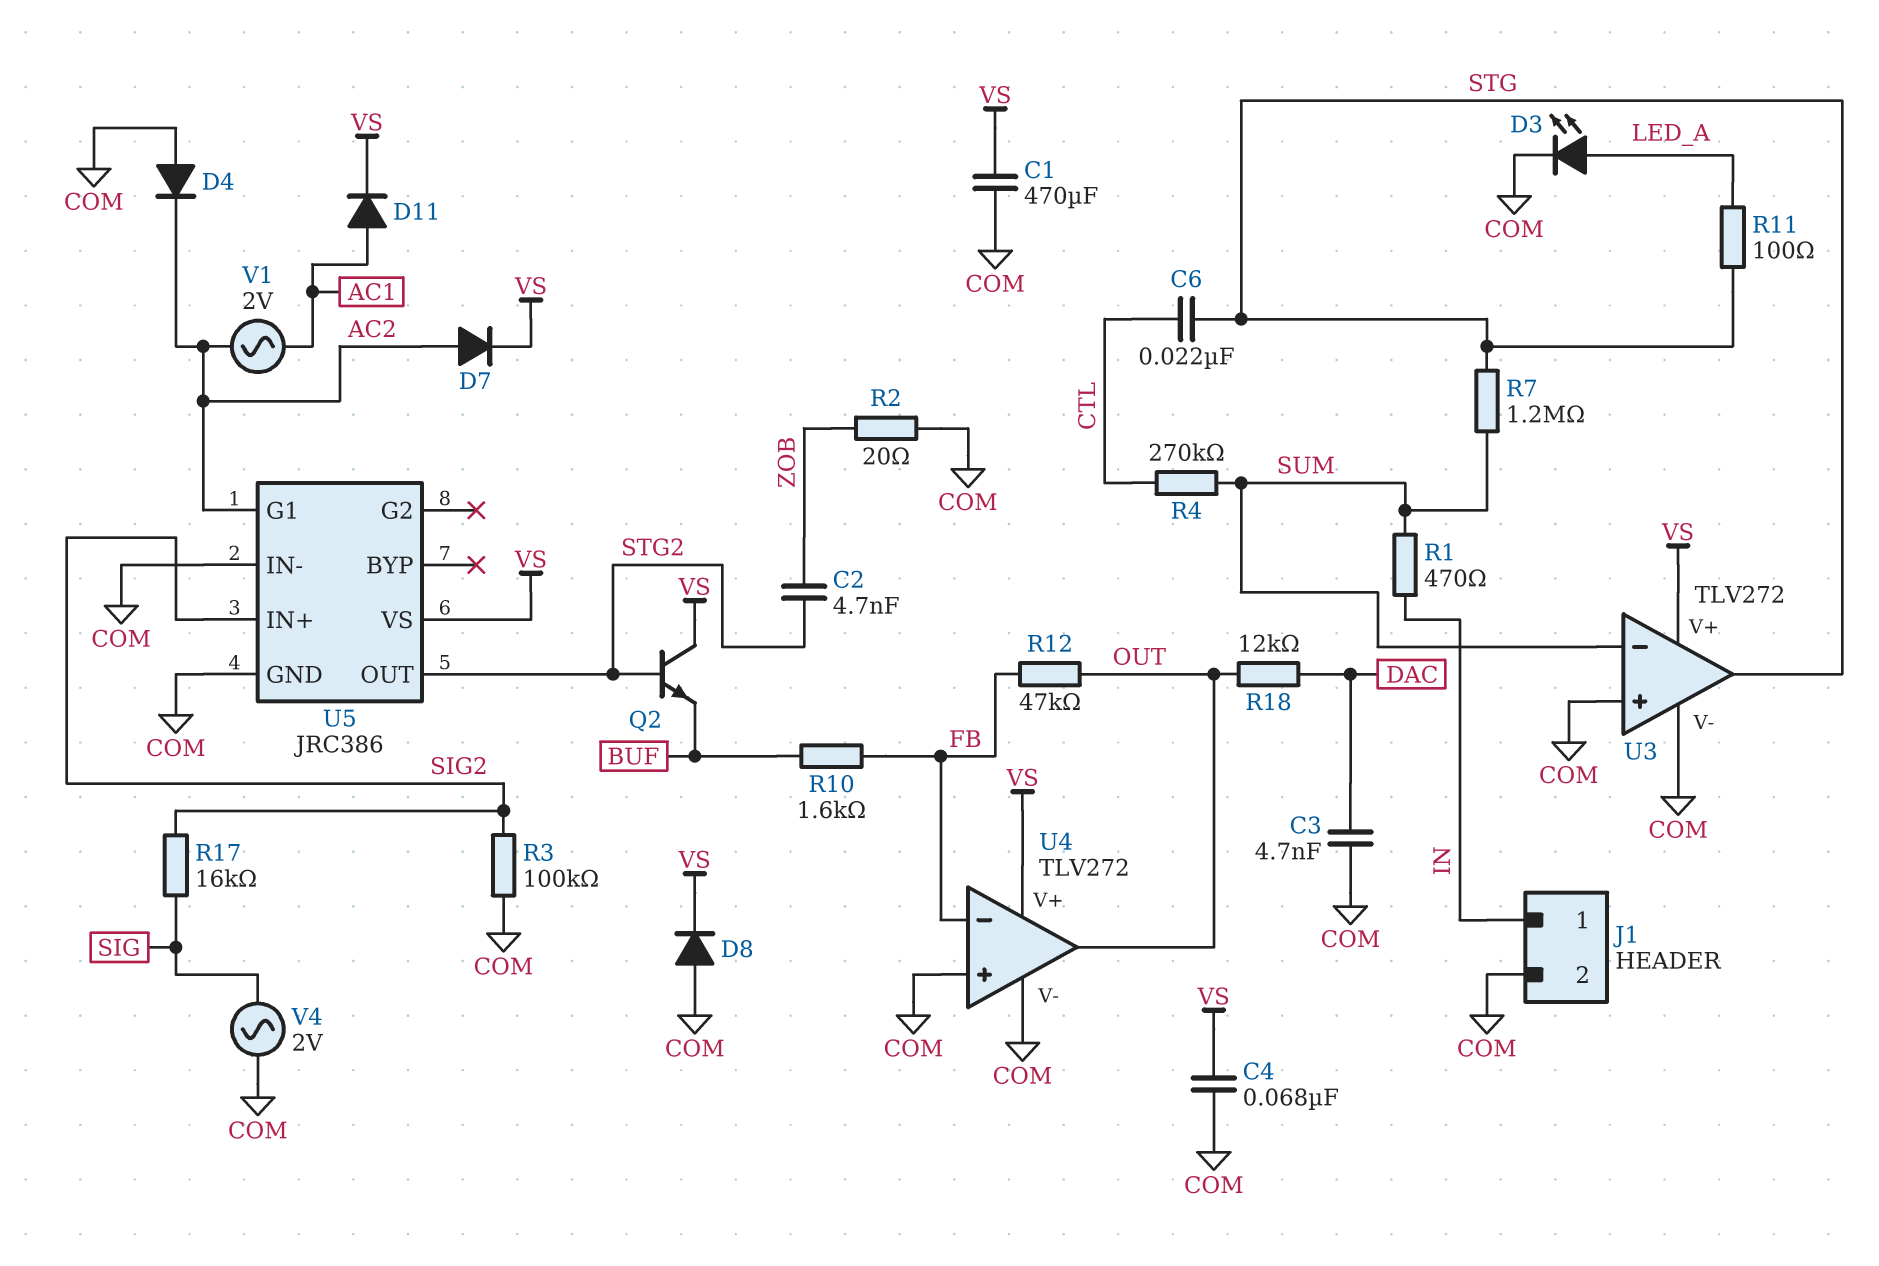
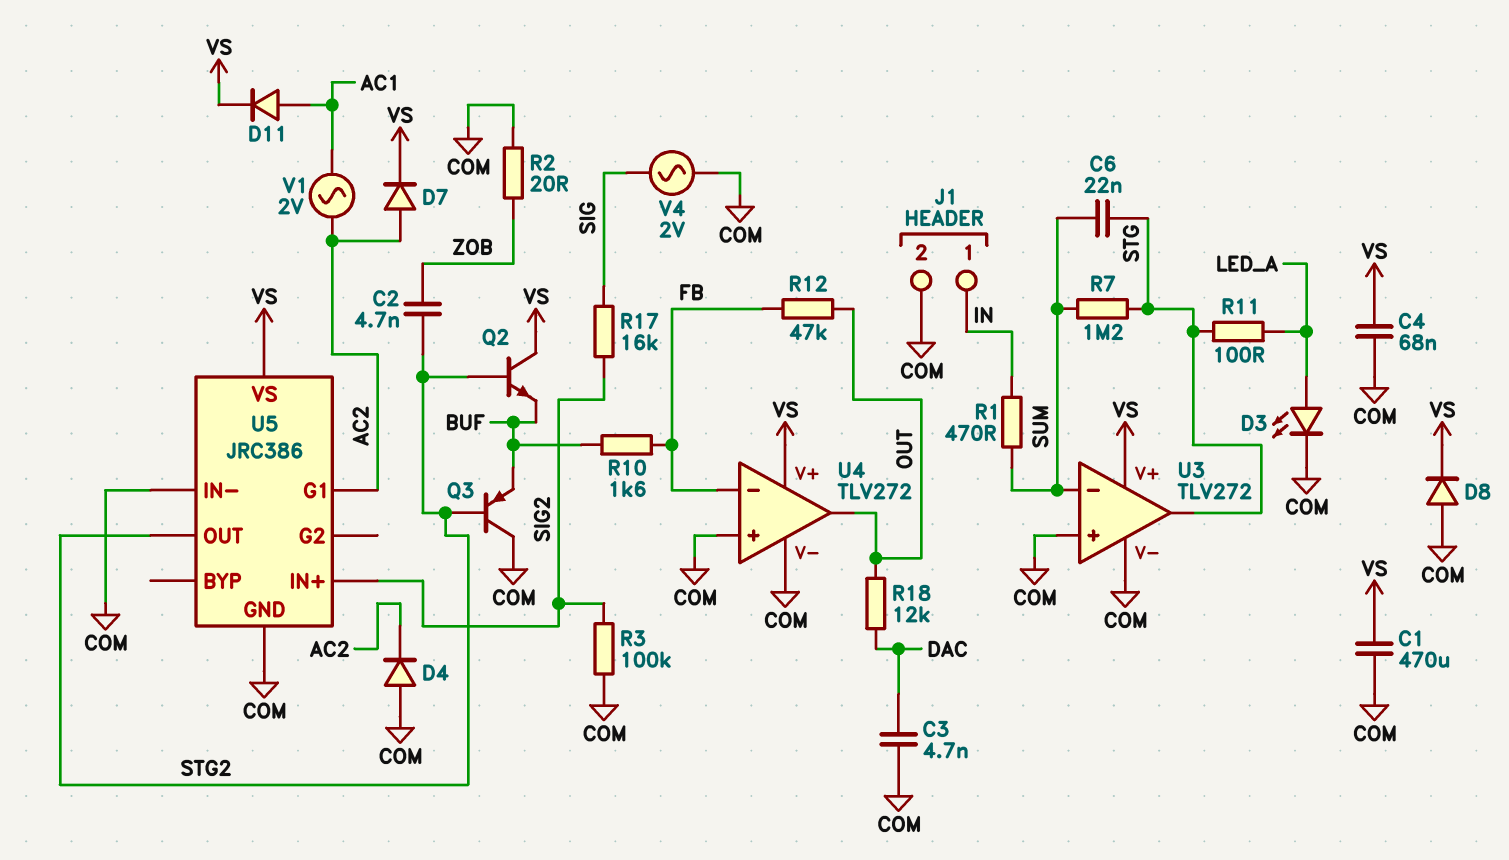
C6: 22nF (CTL, STG) -> 22nF (STG, SUM)
Q3: none -> PNP (B STG2, C COM, E BUF)
R4: 270k (CTL, SUM) -> none

